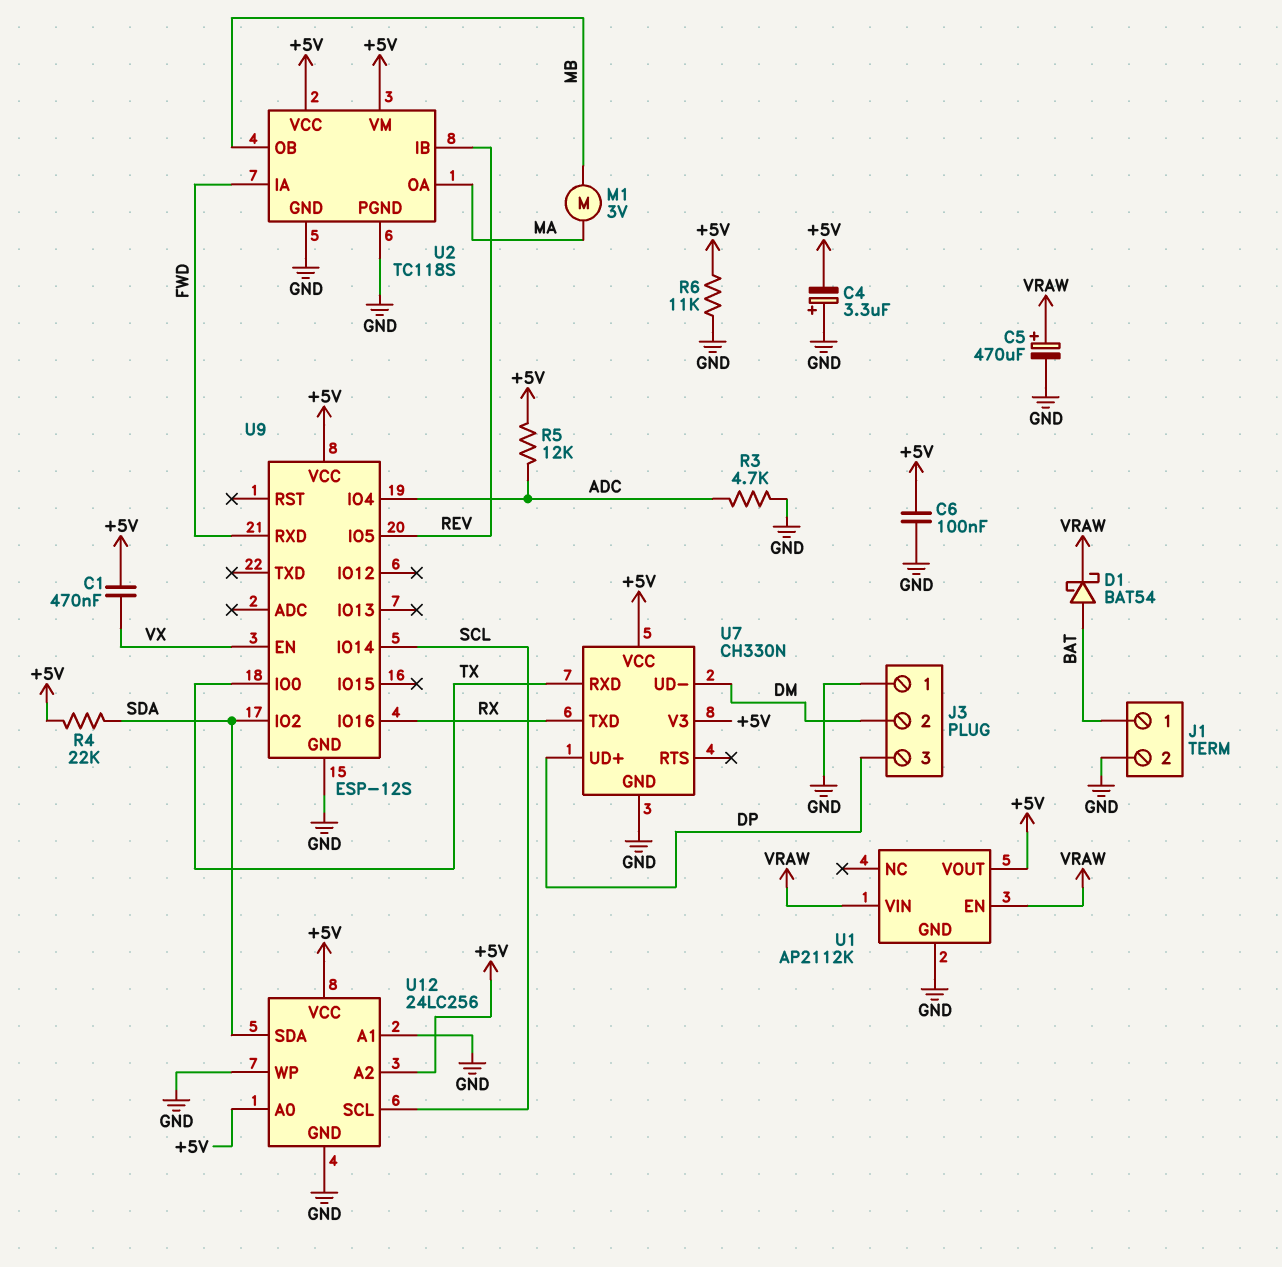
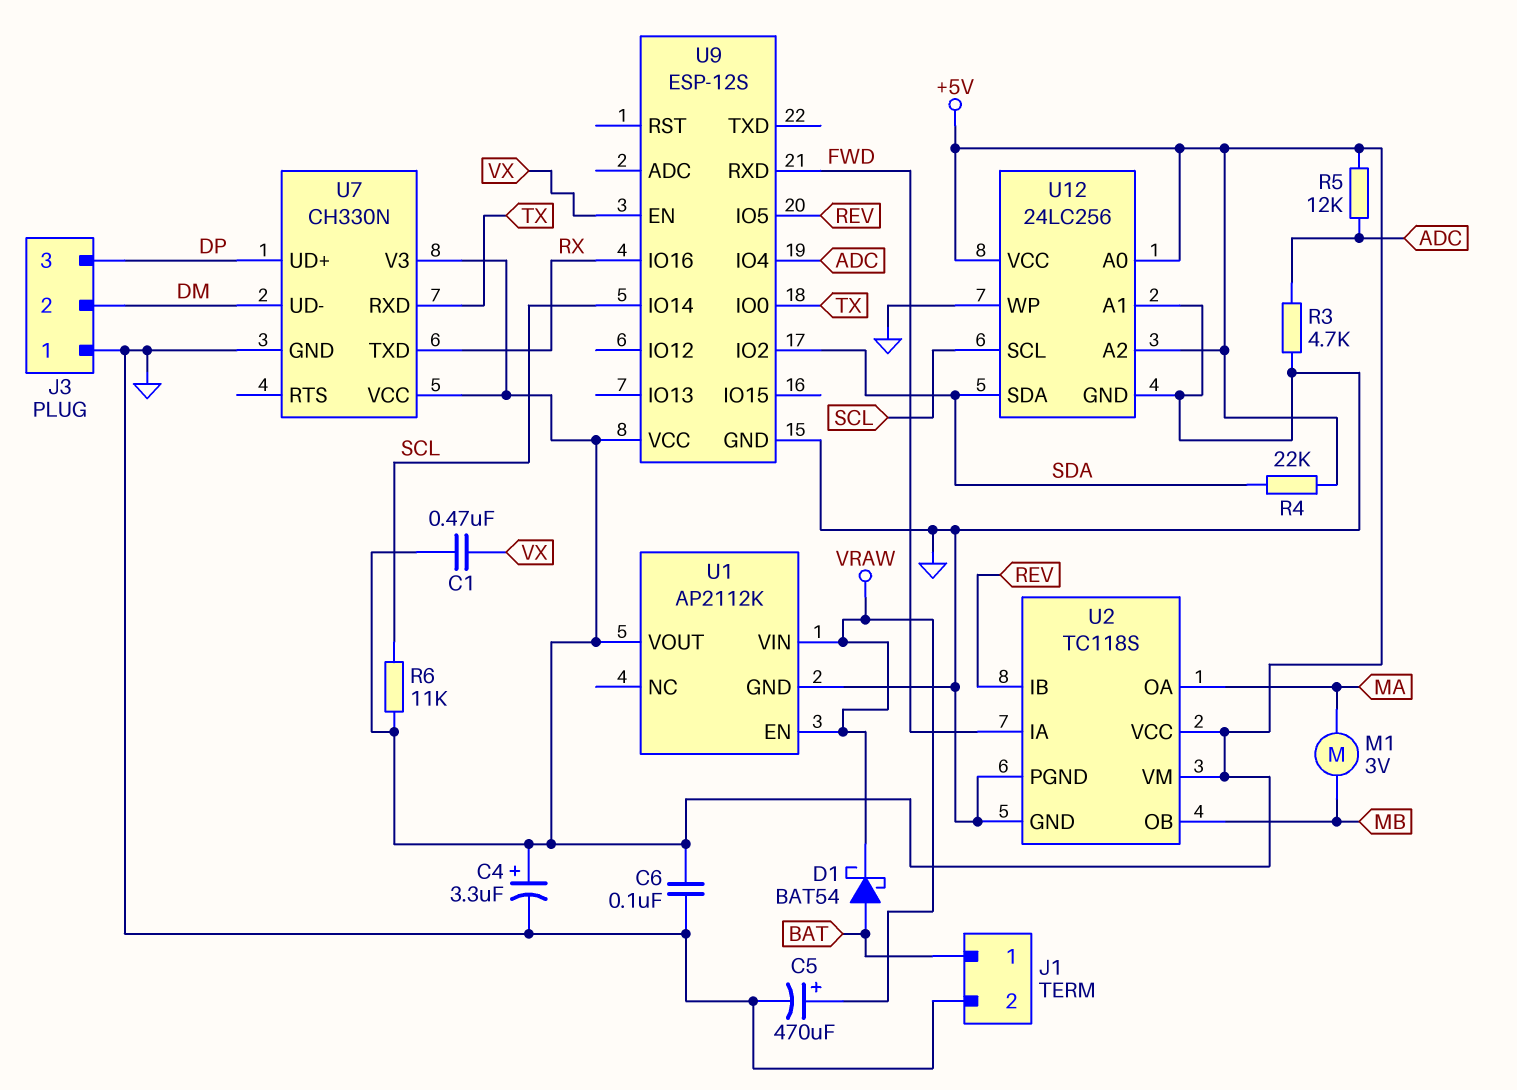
C4: 3.3uF (plus GND, minus +5V) -> 3.3uF (plus +5V, minus GND)
R6: 11k (+5V, GND) -> 11k (+5V, SCL)

